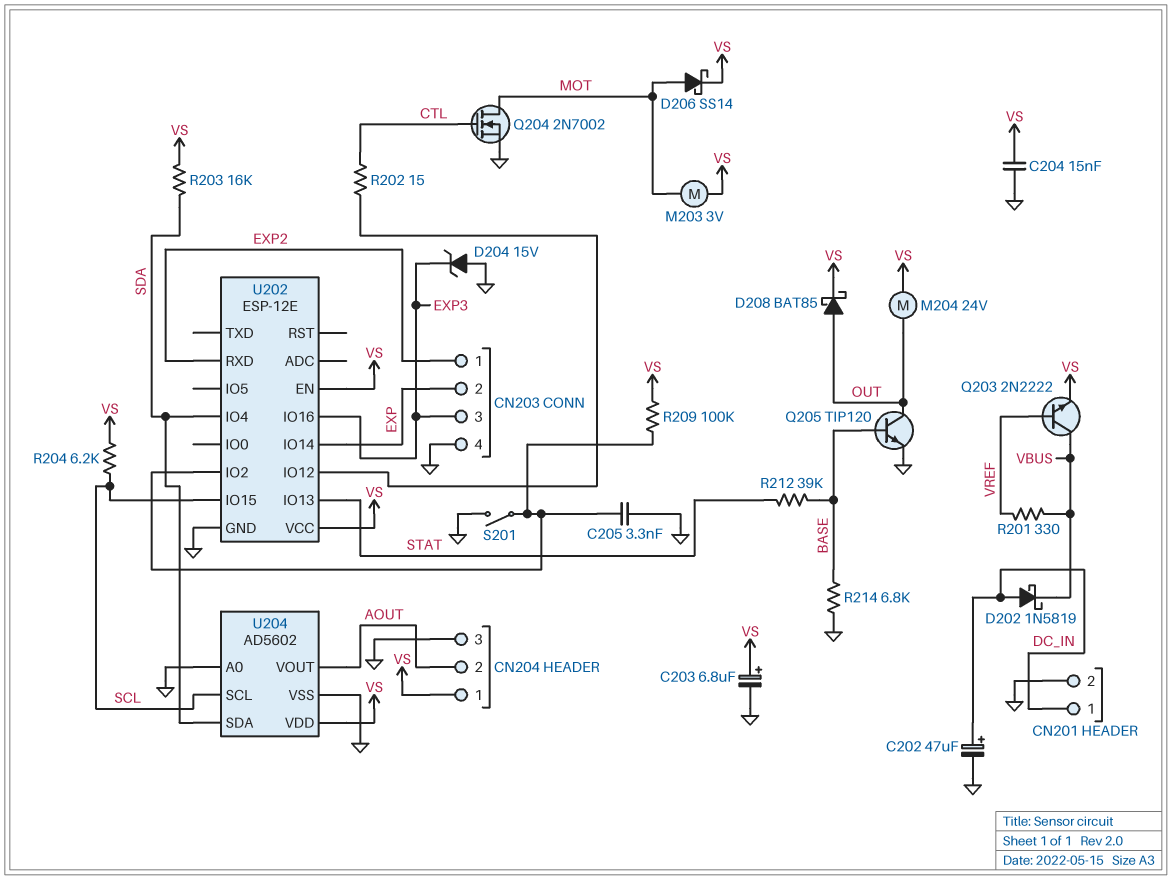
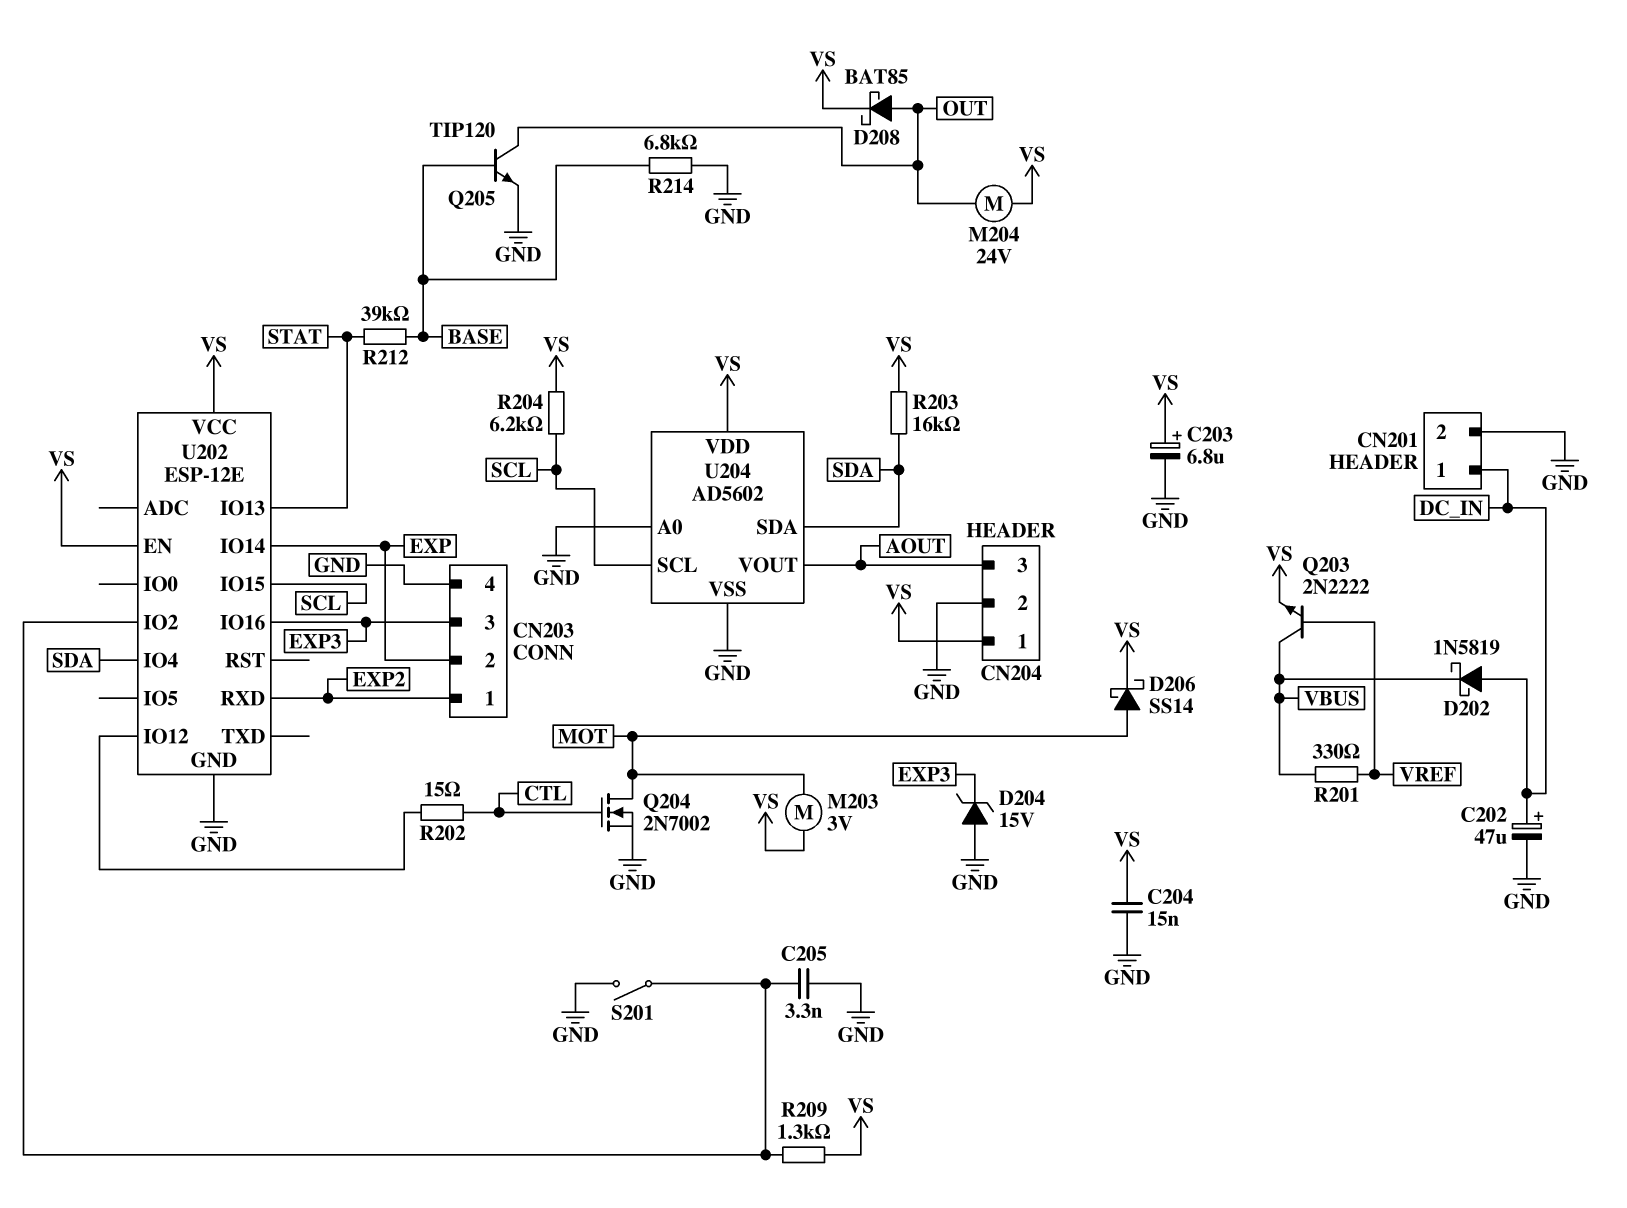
CN204 pin 2: AOUT -> GND
CN204 pin 3: GND -> AOUT
R209: 100k (U202/IO2, VS) -> 1.3k (U202/IO2, VS)

